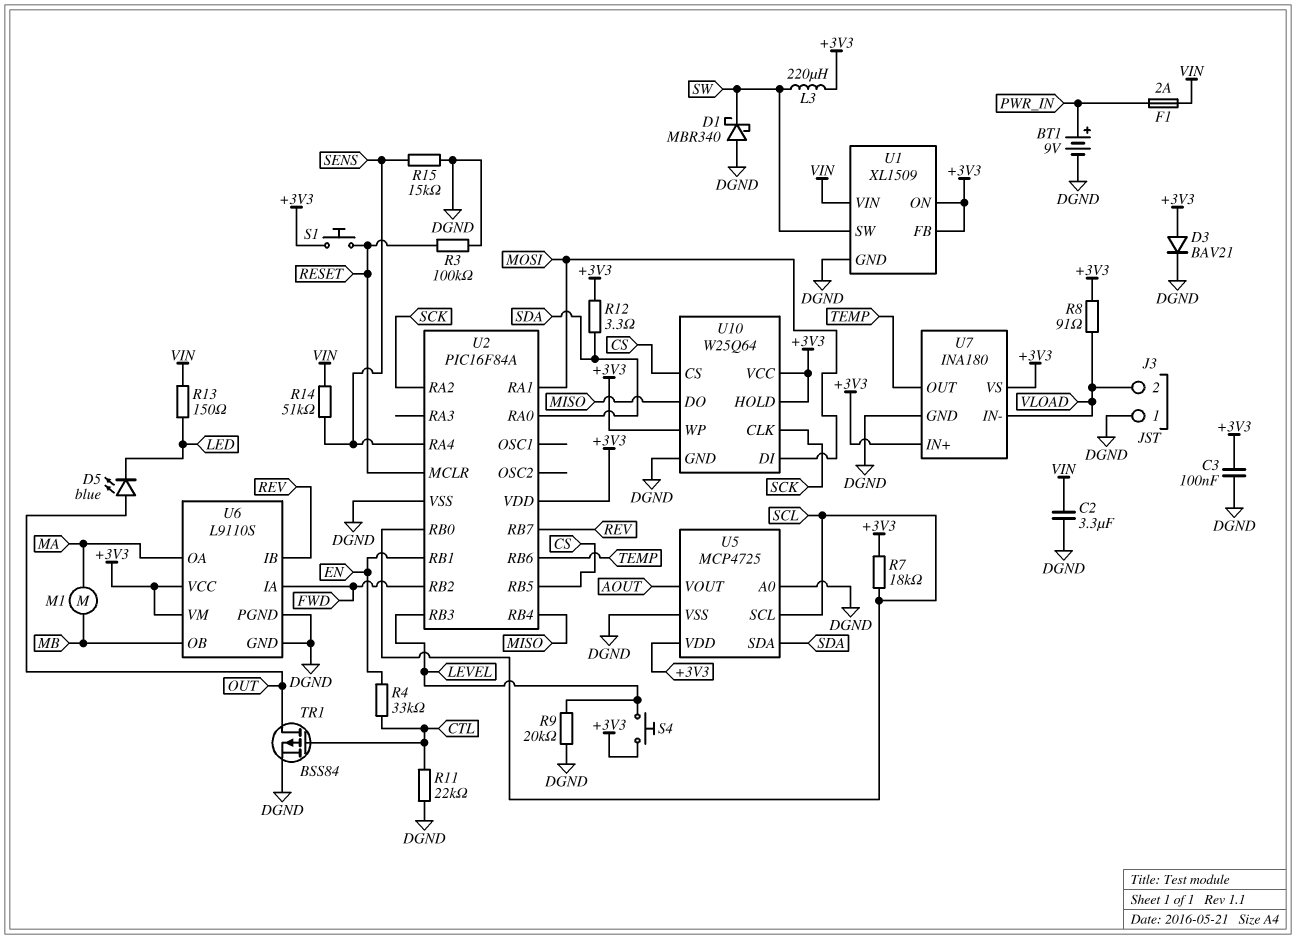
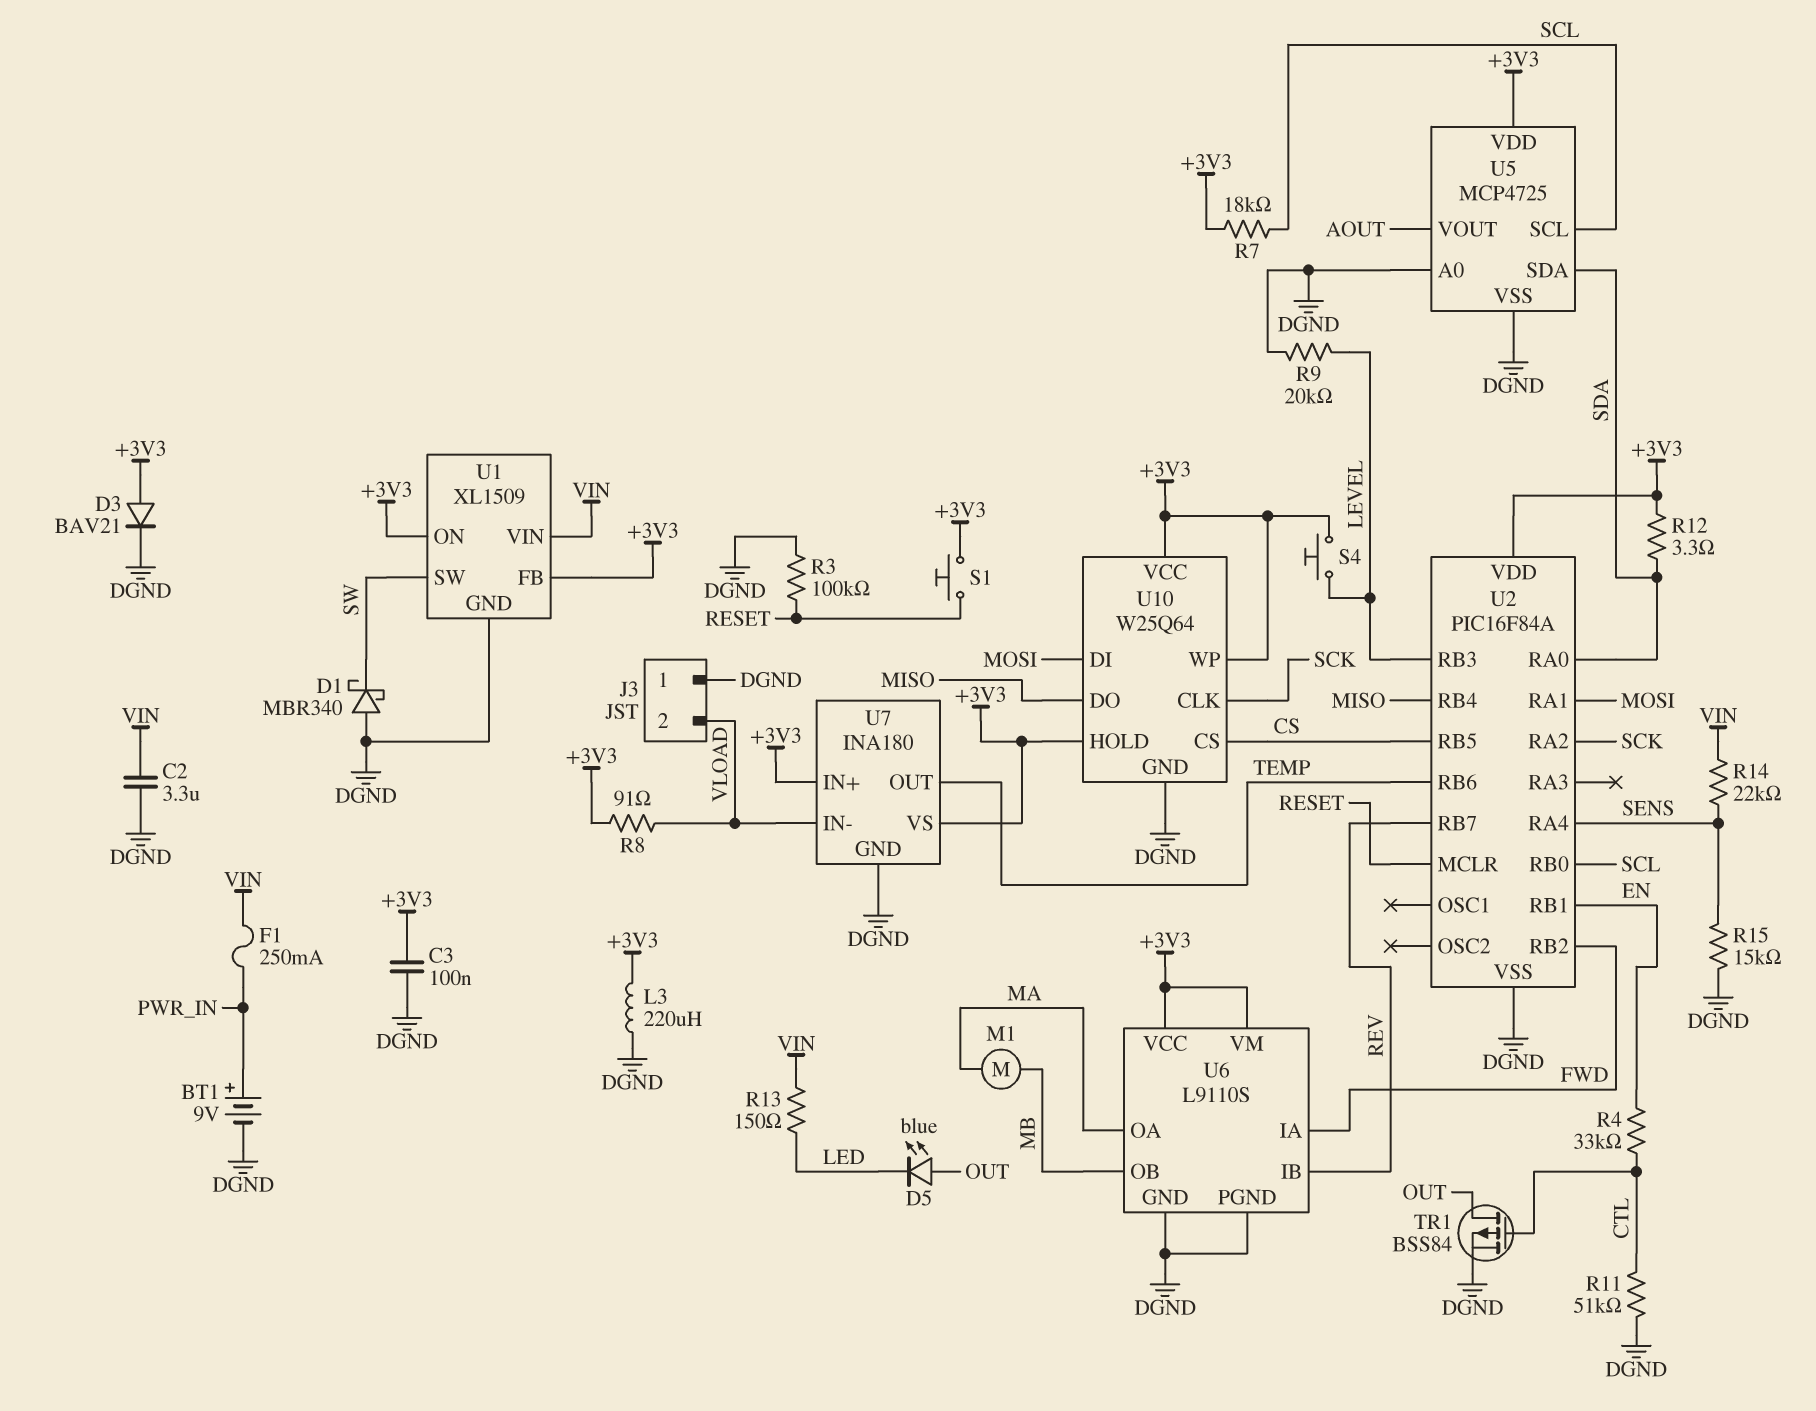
F1: 2A (PWR_IN, VIN) -> 250mA (PWR_IN, VIN)
L3: 220uH (+3V3, SW) -> 220uH (+3V3, DGND)
R11: 22k (CTL, DGND) -> 51k (CTL, DGND)
R14: 51k (SENS, VIN) -> 22k (SENS, VIN)

